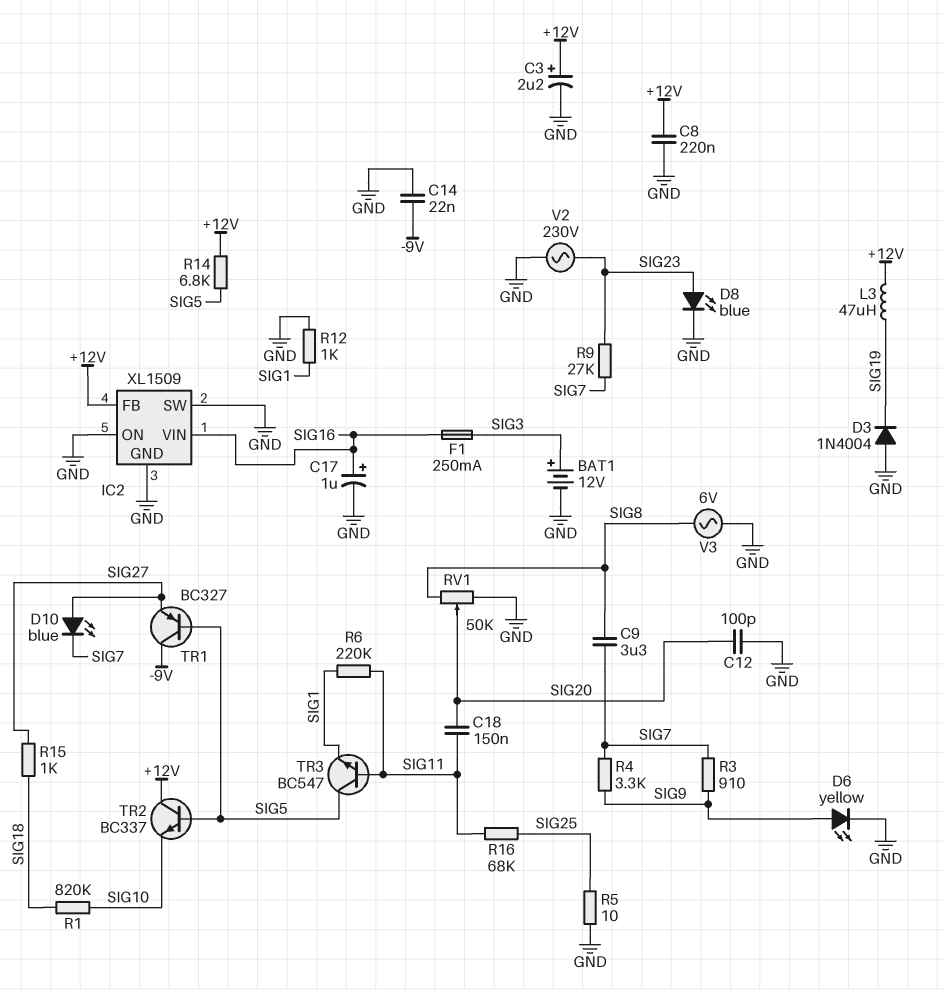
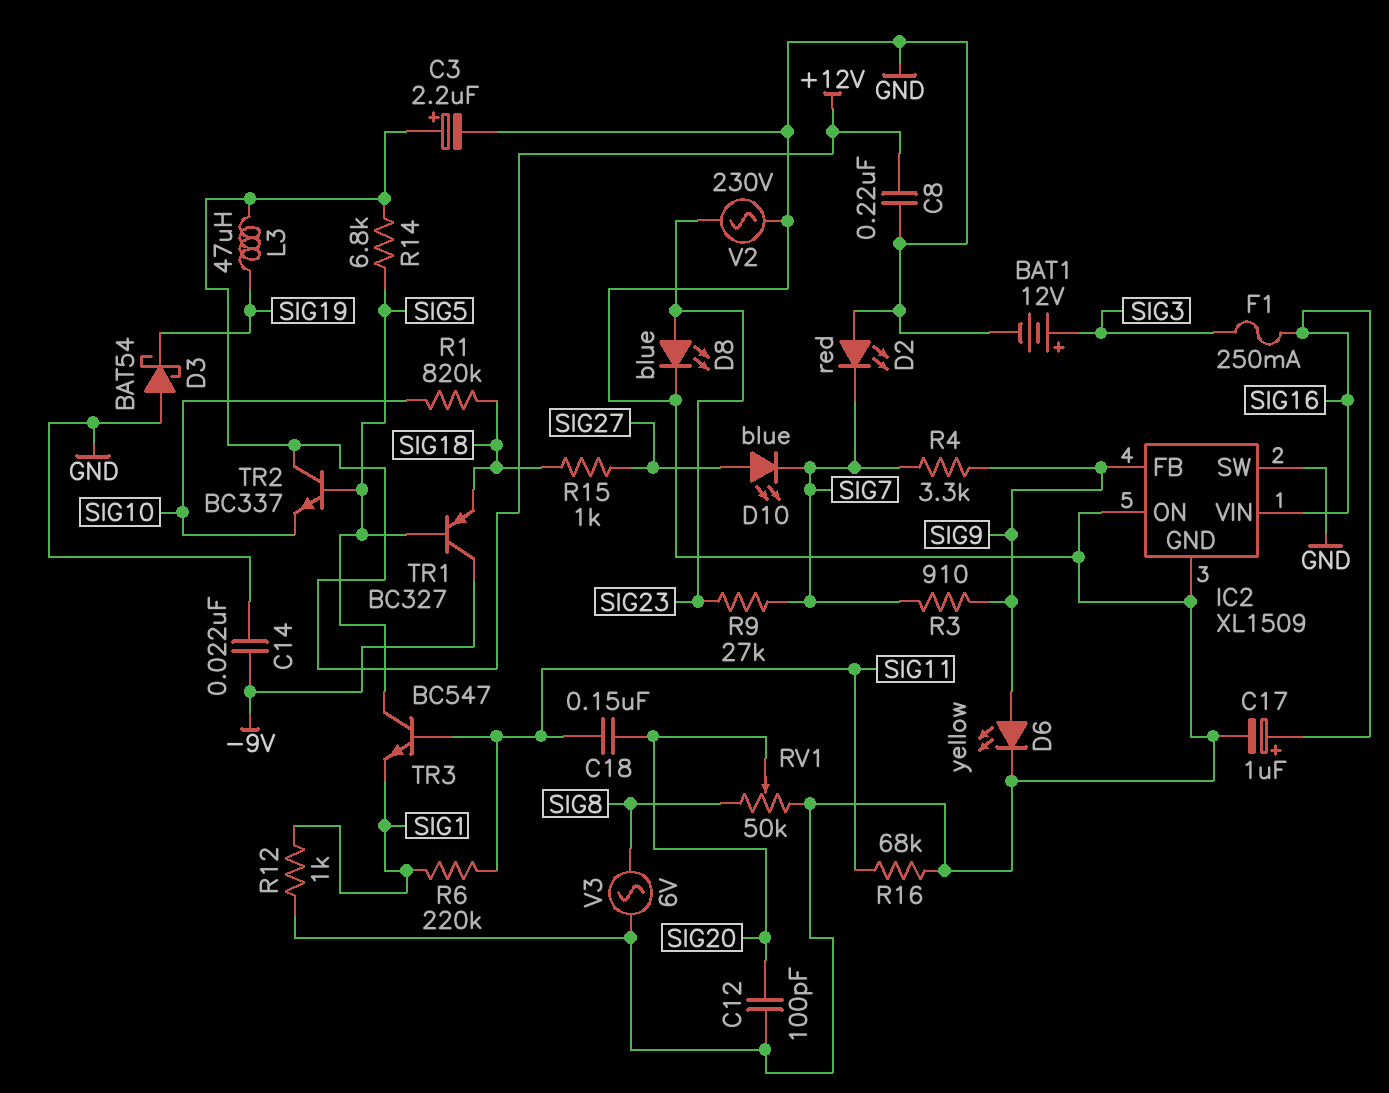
C9: 3.3uF (SIG7, SIG8) -> none
D2: none -> LED red (A GND, K SIG7)
D3: diode 1N4004 (A GND, K SIG19) -> schottky BAT54 (A GND, K SIG19)
IC2 pin FB: +12V -> SIG9
R5: 10 (GND, SIG25) -> none
R16: 68k (SIG11, SIG25) -> 68k (GND, SIG11)
TR1: PNP BC327 (B SIG5, C -9V, E SIG27) -> PNP BC327 (B SIG5, C -9V, E SIG18)

